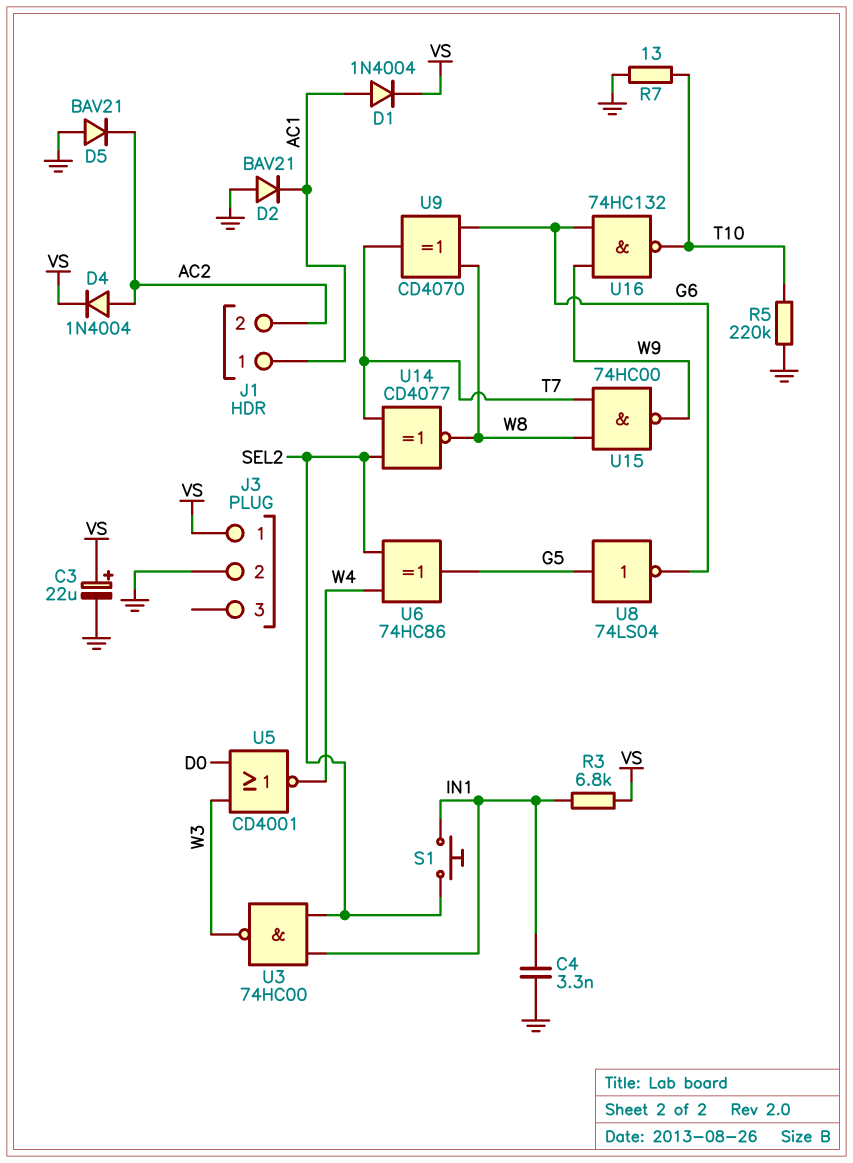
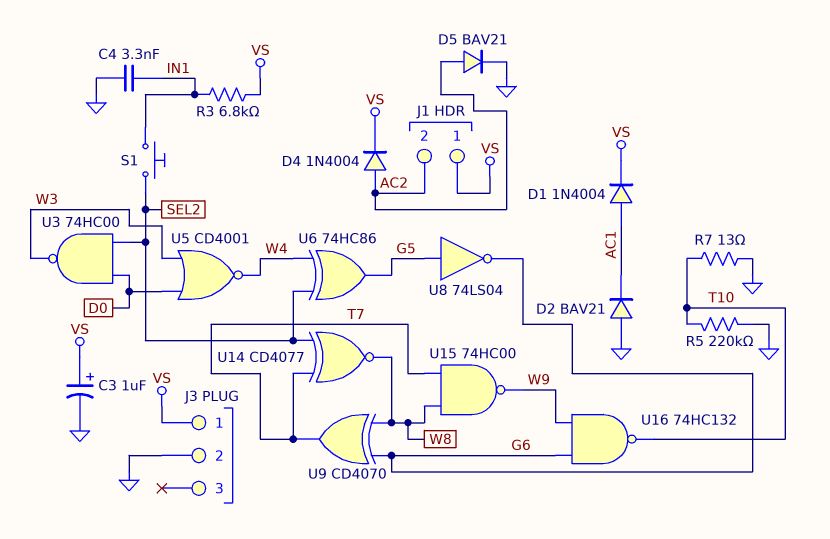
C3: 22uF (plus VS, minus GND) -> 1uF (plus VS, minus GND)
D5: diode BAV21 (A GND, K AC2) -> diode BAV21 (A AC2, K GND)
J1 pin 1: AC1 -> VS
U3: NAND 74HC00 (in IN1, in SEL2, out W3) -> NAND 74HC00 (in D0, in SEL2, out W3)

